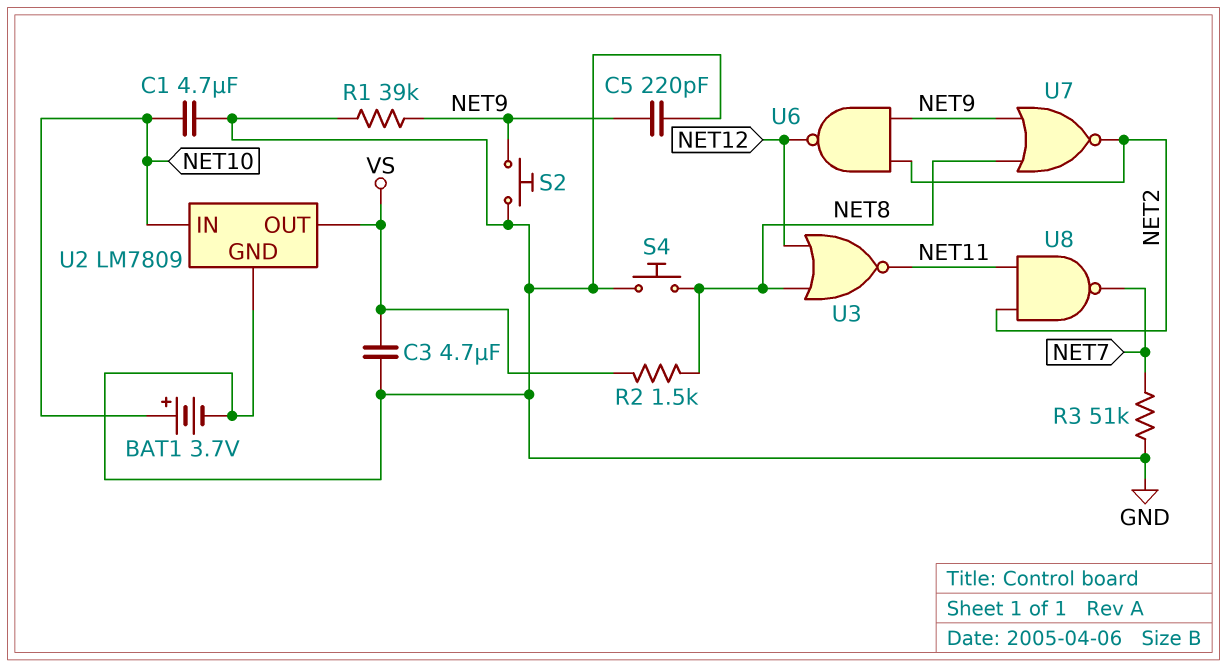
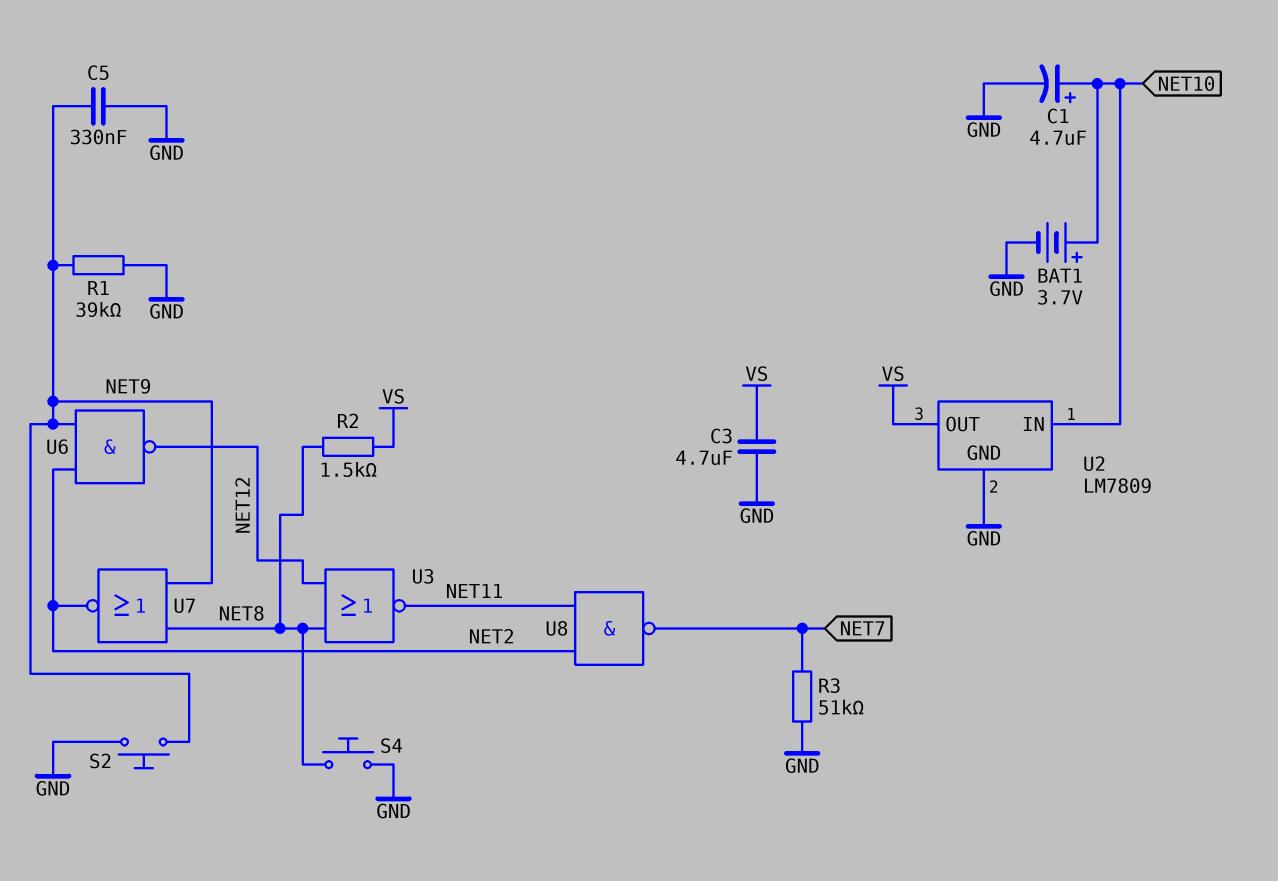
C1: 4.7uF (GND, NET10) -> 4.7uF (plus NET10, minus GND)
C5: 220pF (GND, NET9) -> 330nF (GND, NET9)

